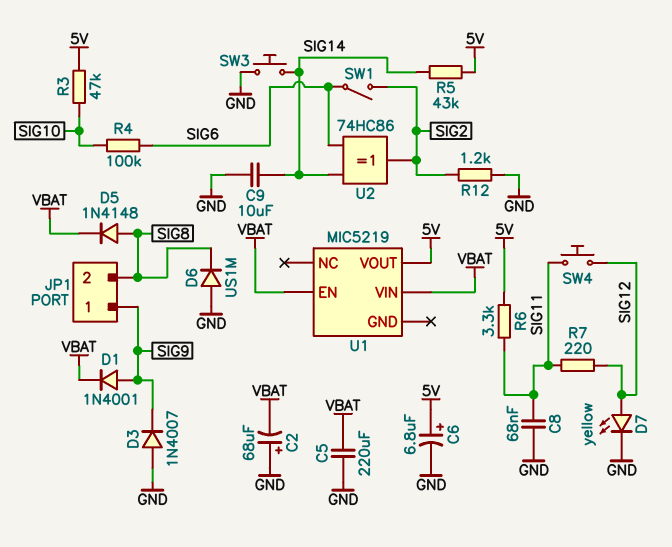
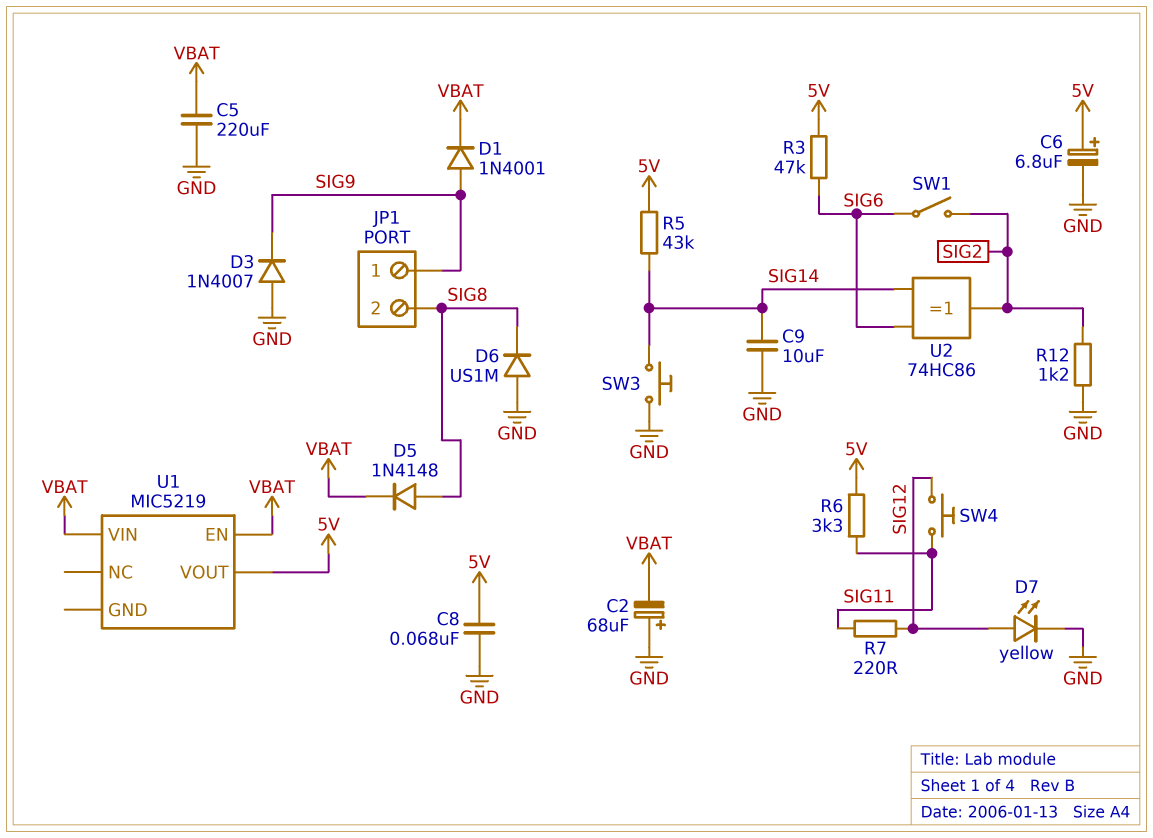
C8: 68nF (GND, SIG11) -> 68nF (5V, GND)
R3: 47k (5V, SIG10) -> 47k (5V, SIG6)
R4: 100k (SIG6, SIG10) -> none

